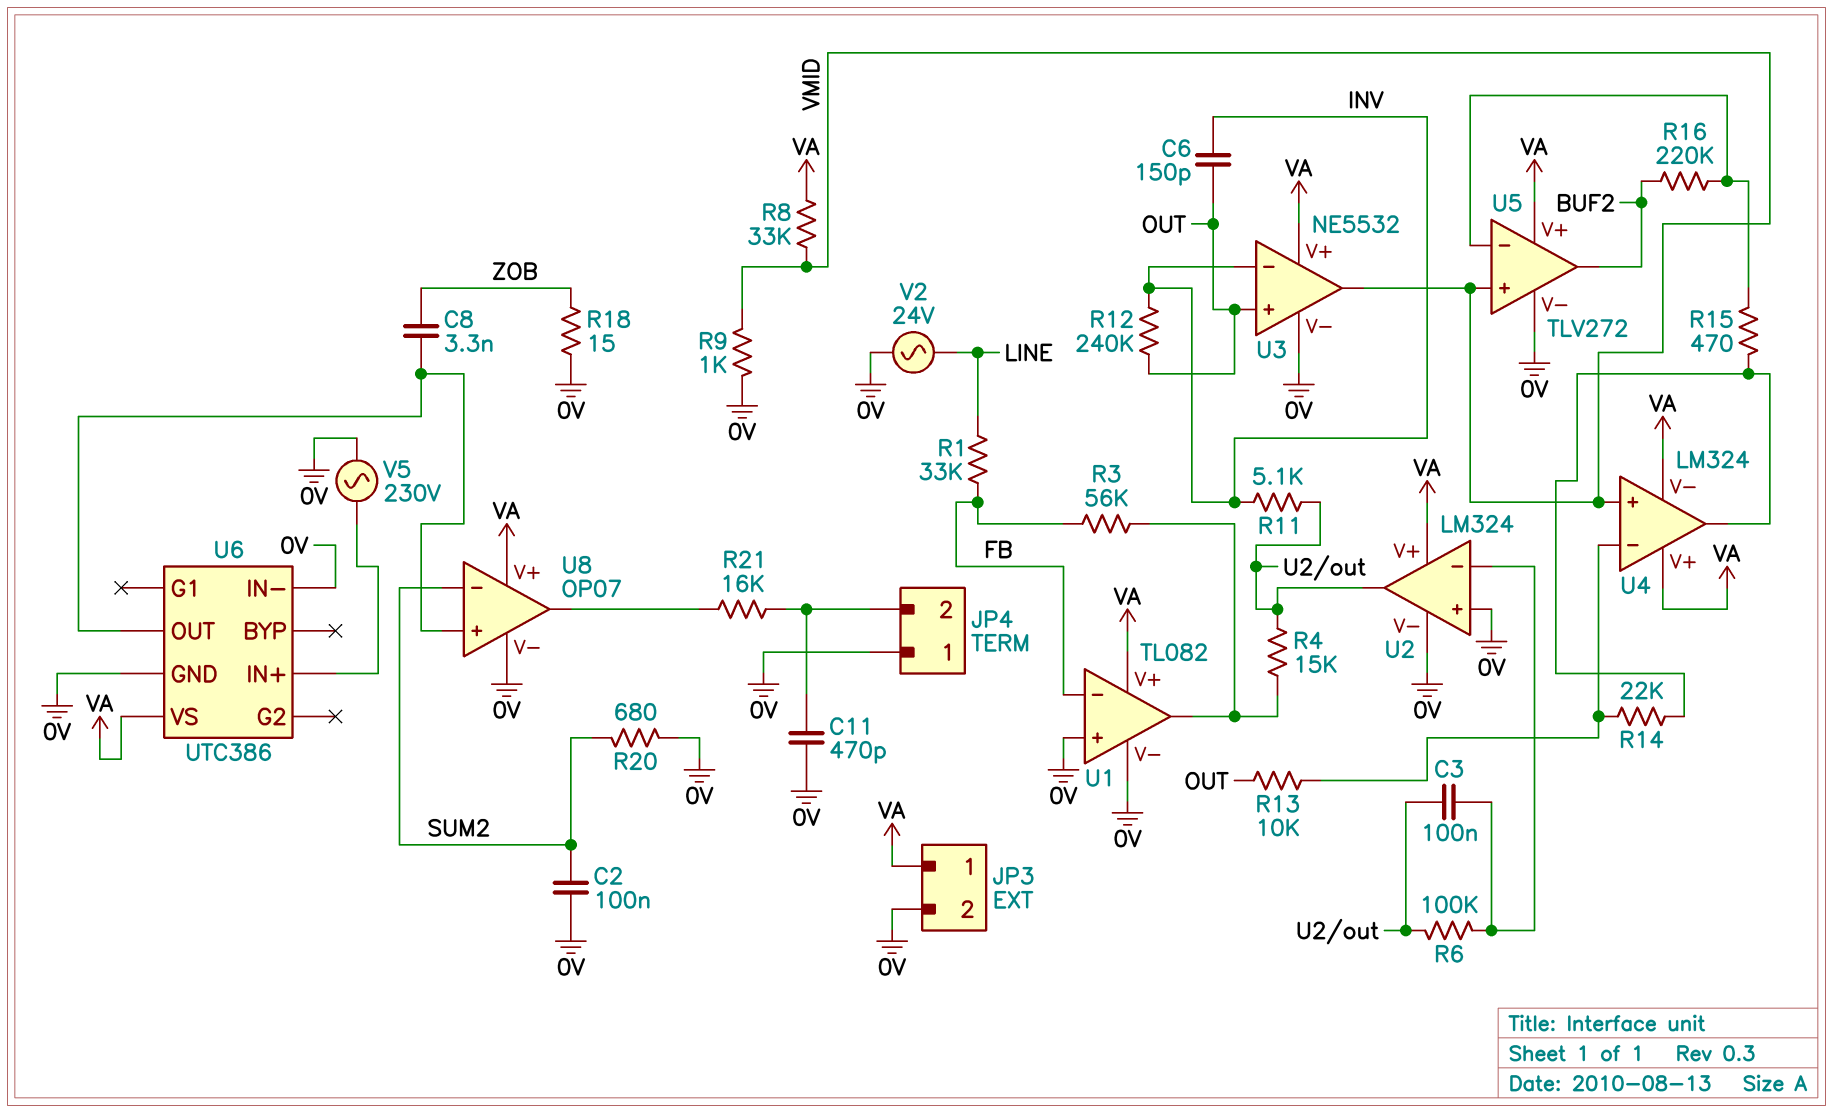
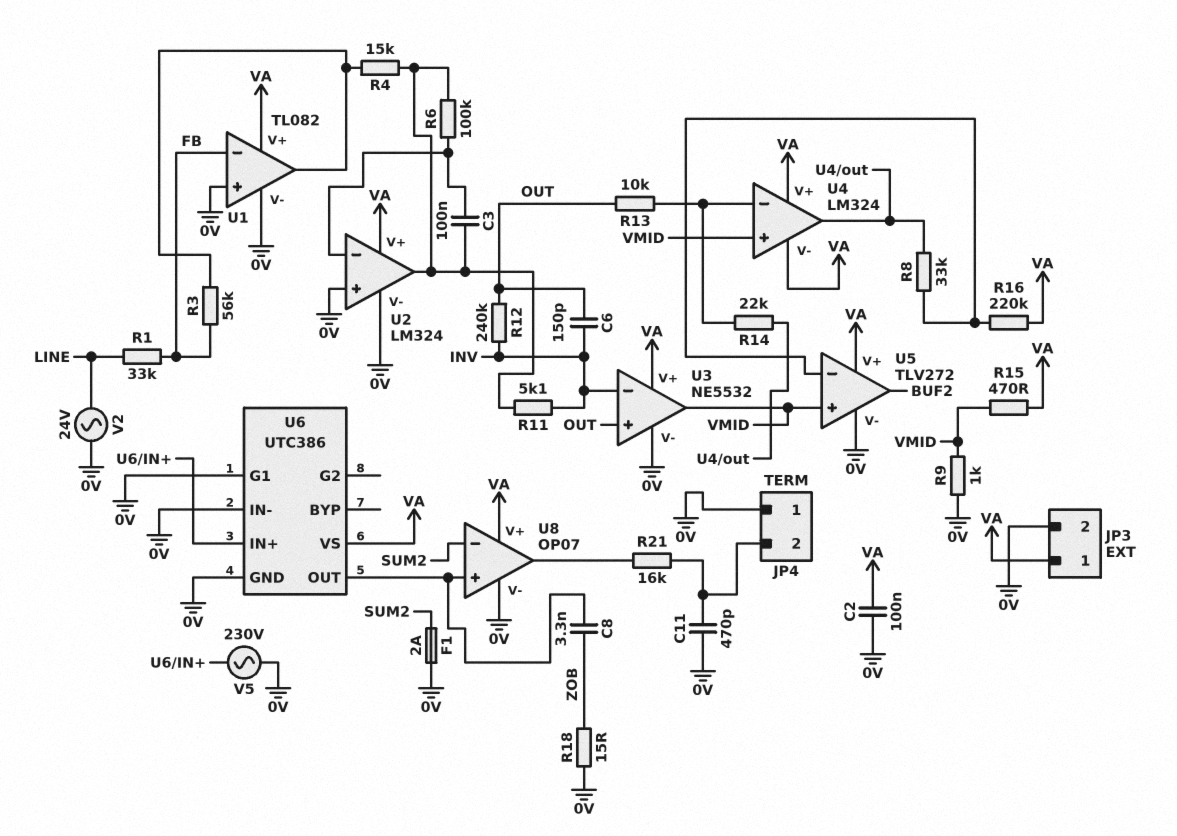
C2: 100nF (0V, SUM2) -> 100nF (0V, VA)
F1: none -> 2A (0V, SUM2)
R8: 33k (VA, VMID) -> 33k (U4/out, U5/in-)
R15: 470 (U4/out, U5/in-) -> 470 (VA, VMID)
R16: 220k (BUF2, U5/in-) -> 220k (U5/in-, VA)
R20: 680 (0V, SUM2) -> none
U6 pin G1: none -> 0V

